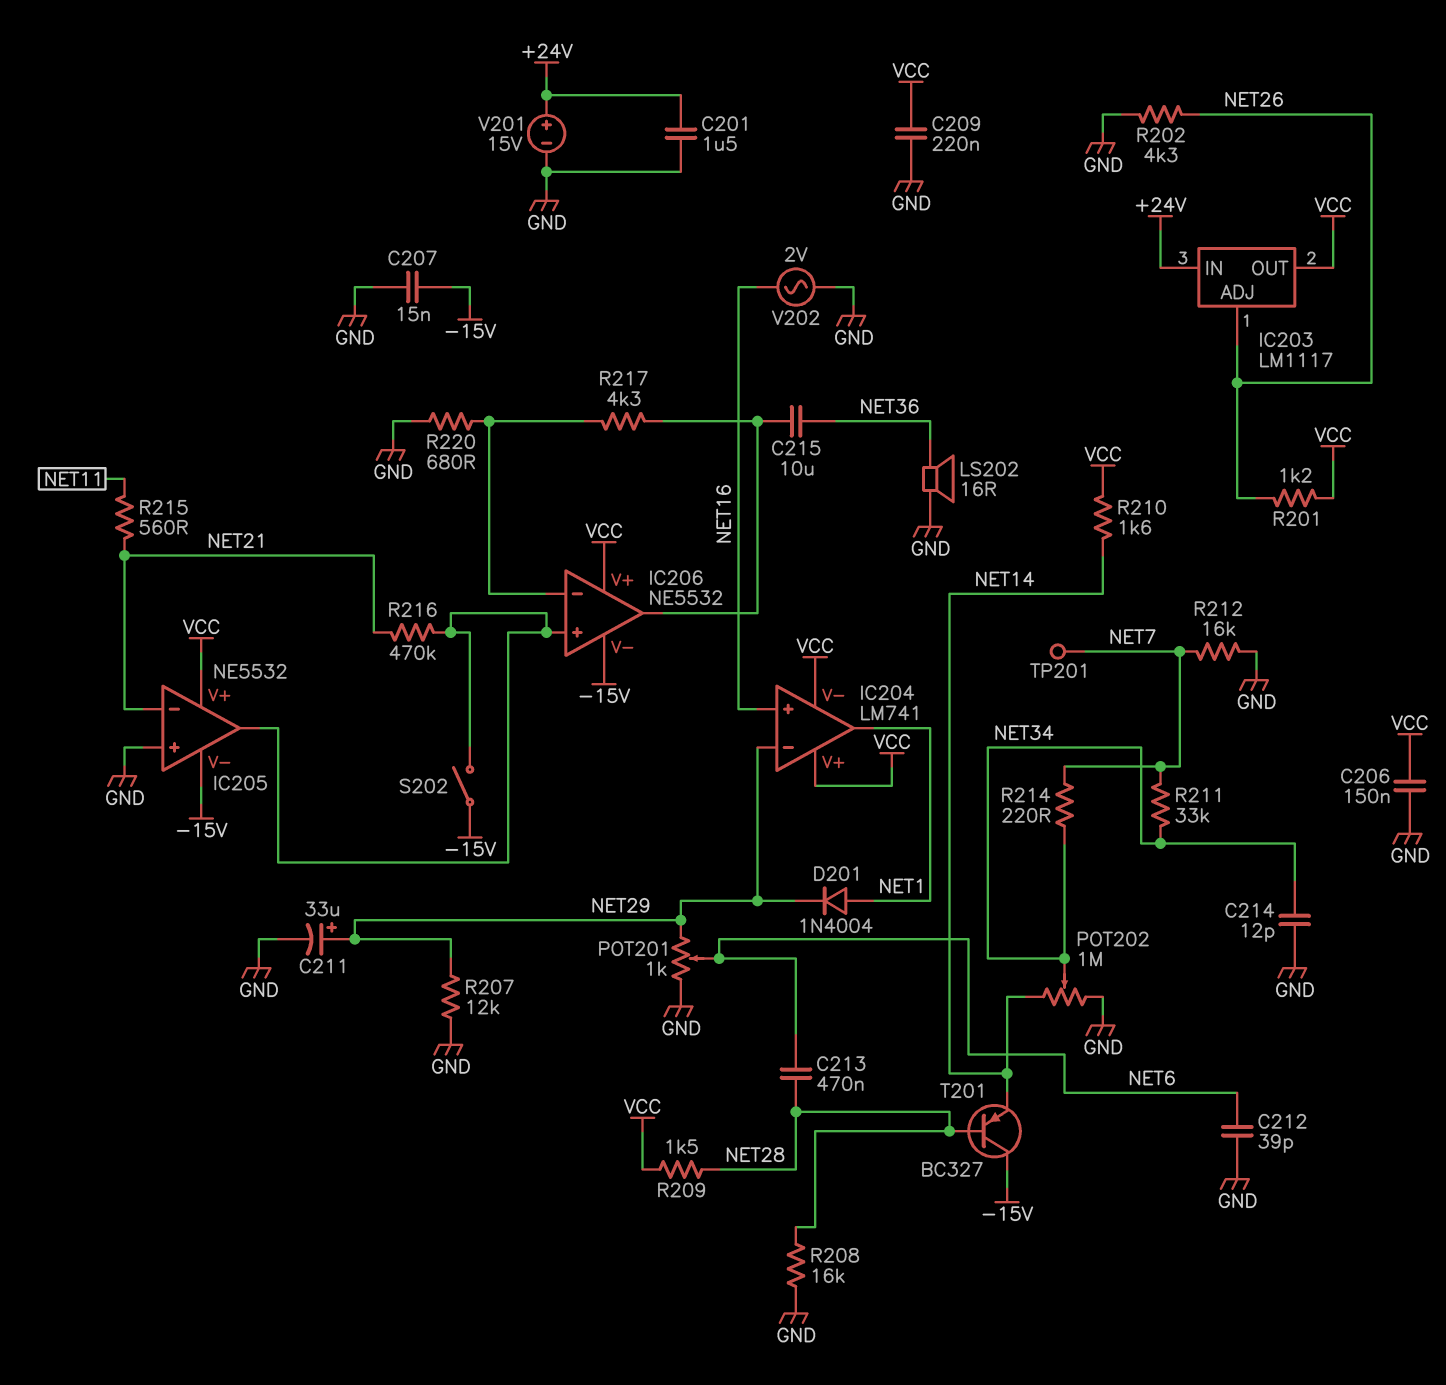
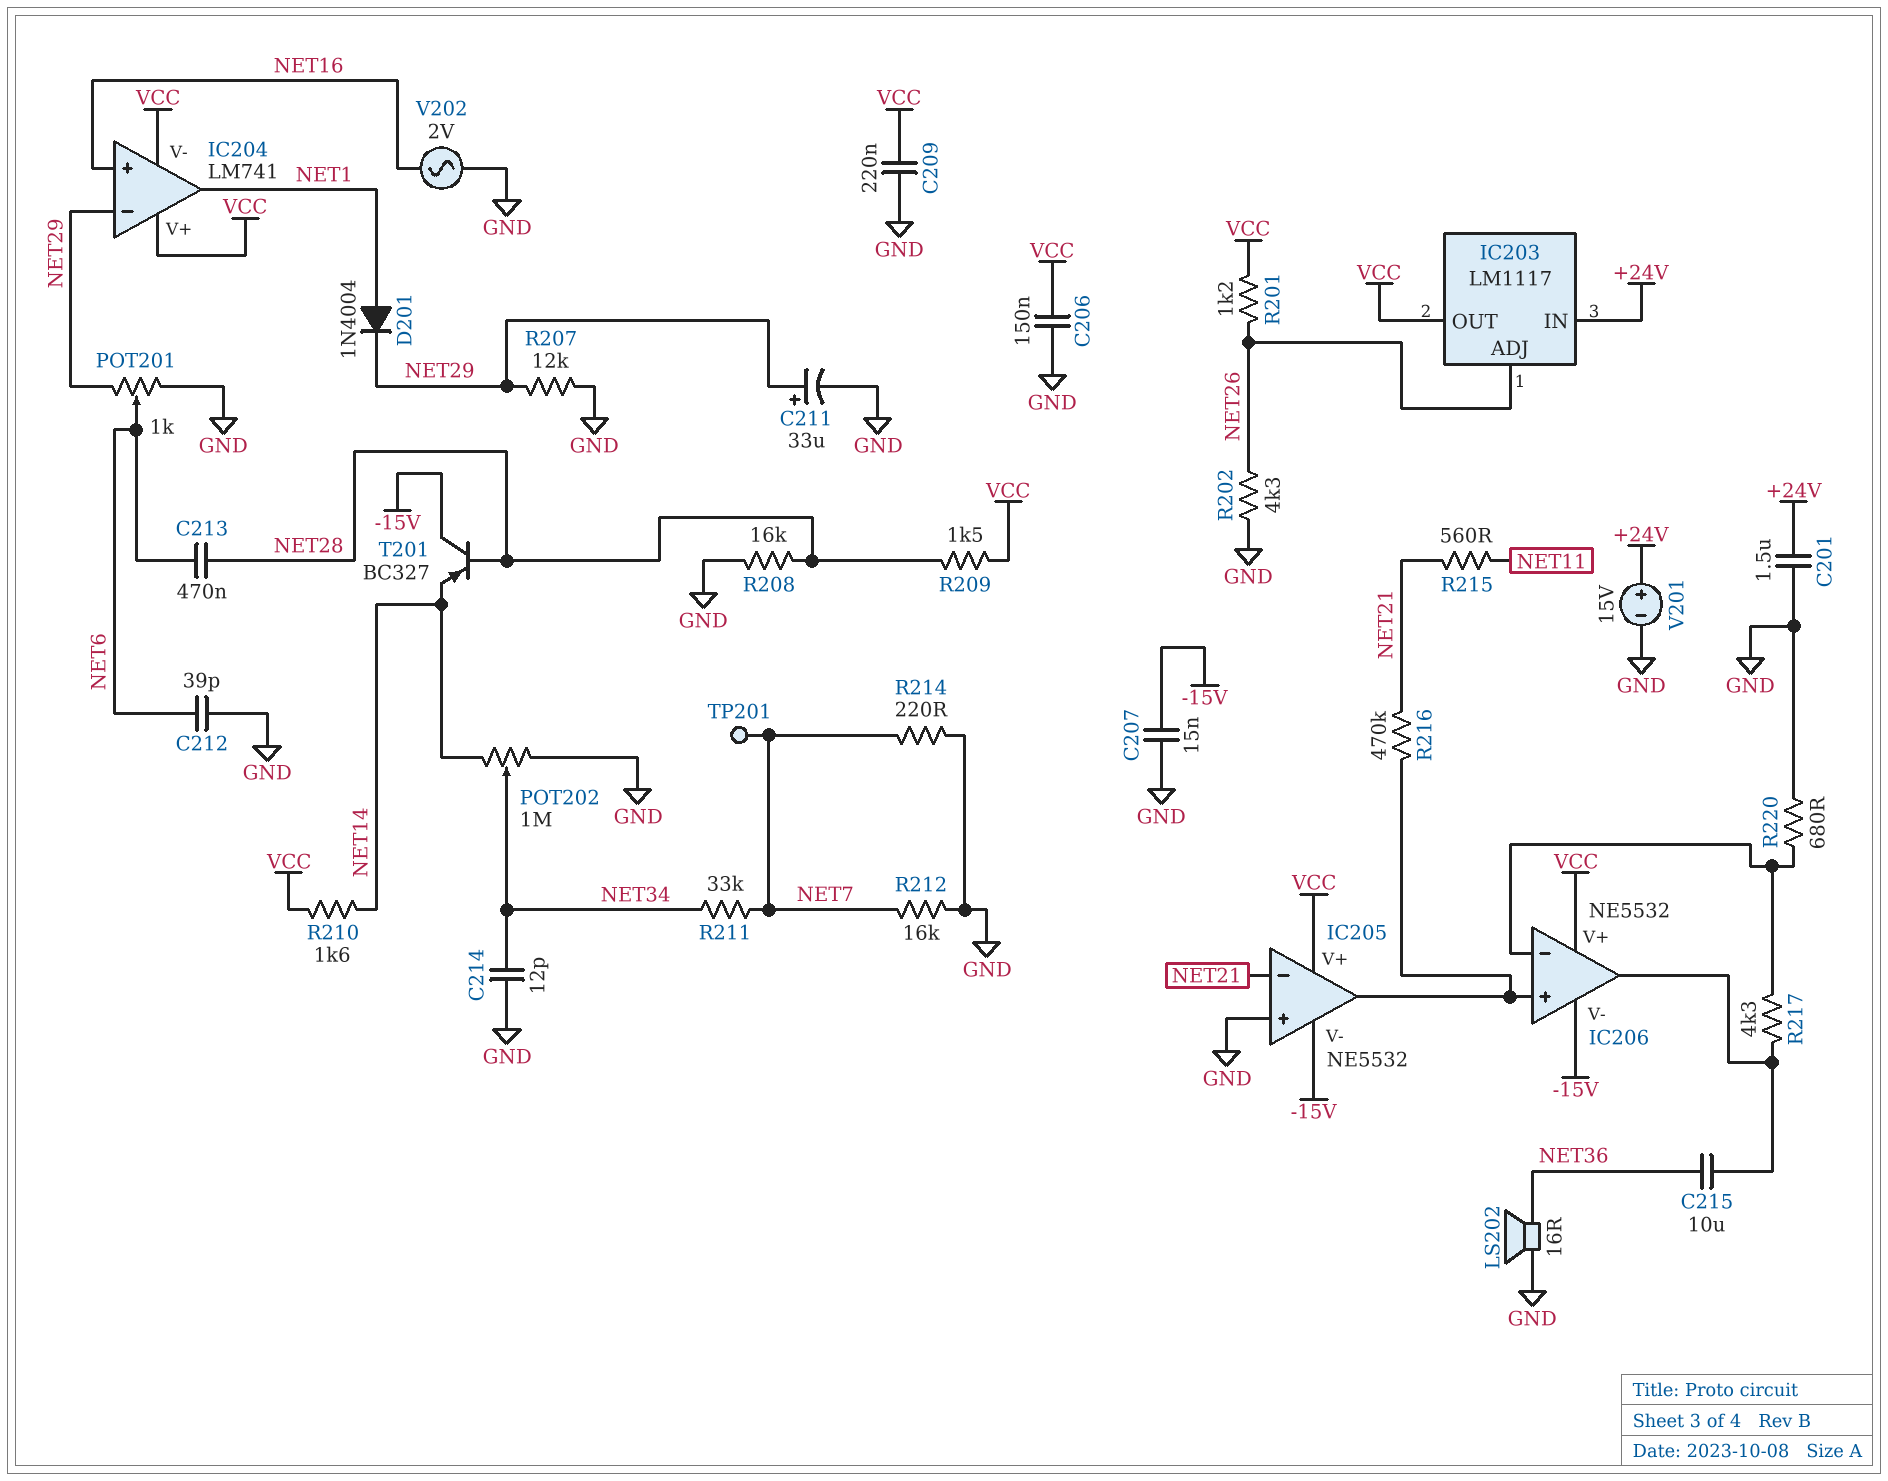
R214: 220 (NET7, NET34) -> 220 (GND, NET7)
S202: switch (-15V, IC205/out) -> none

